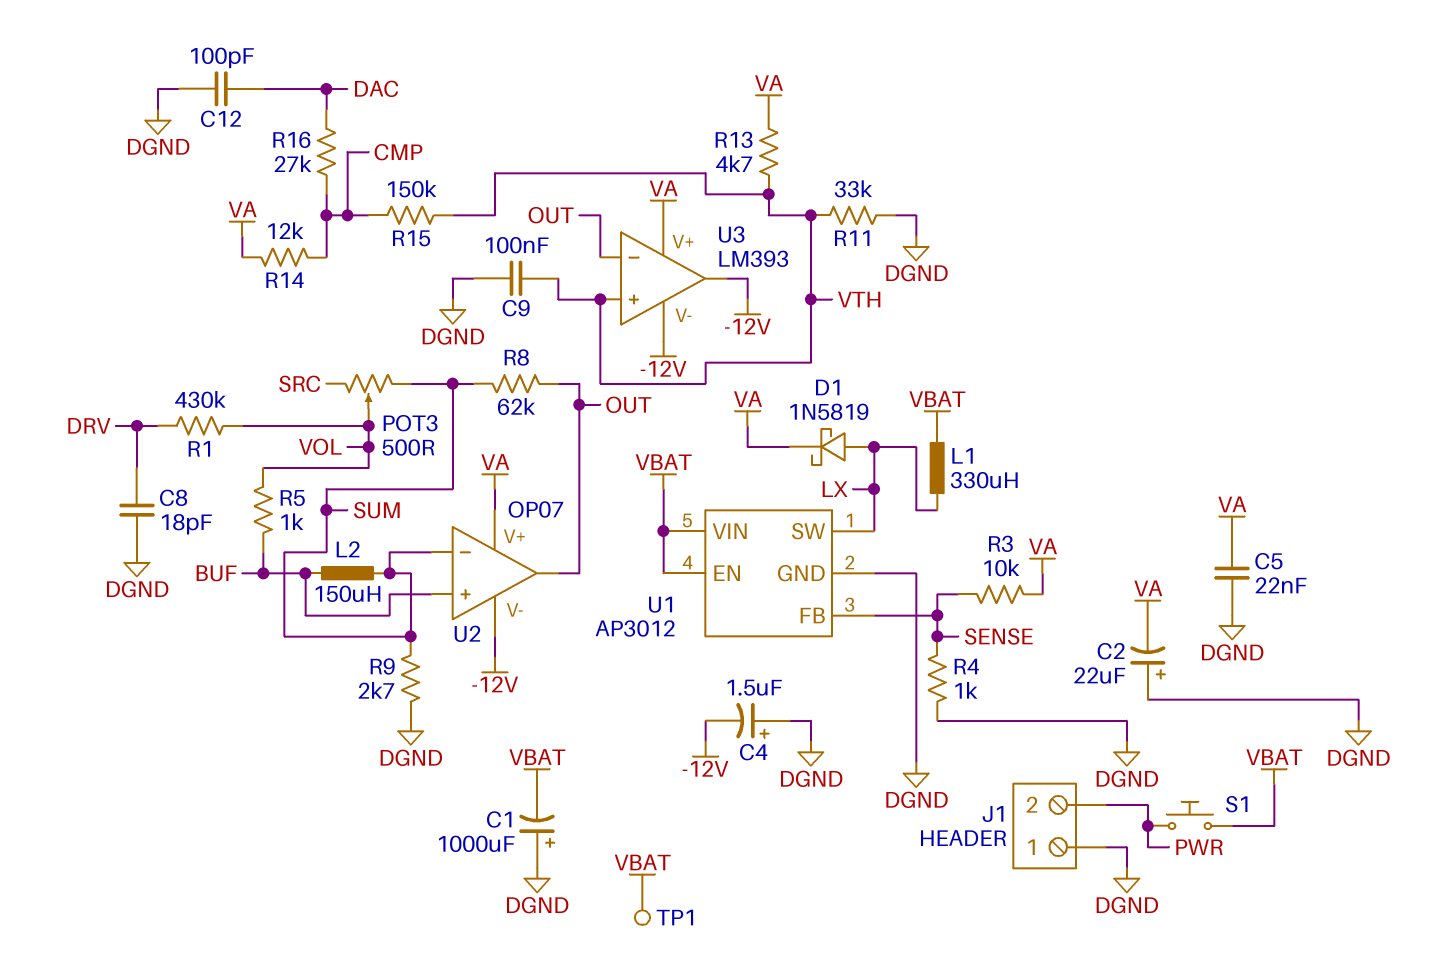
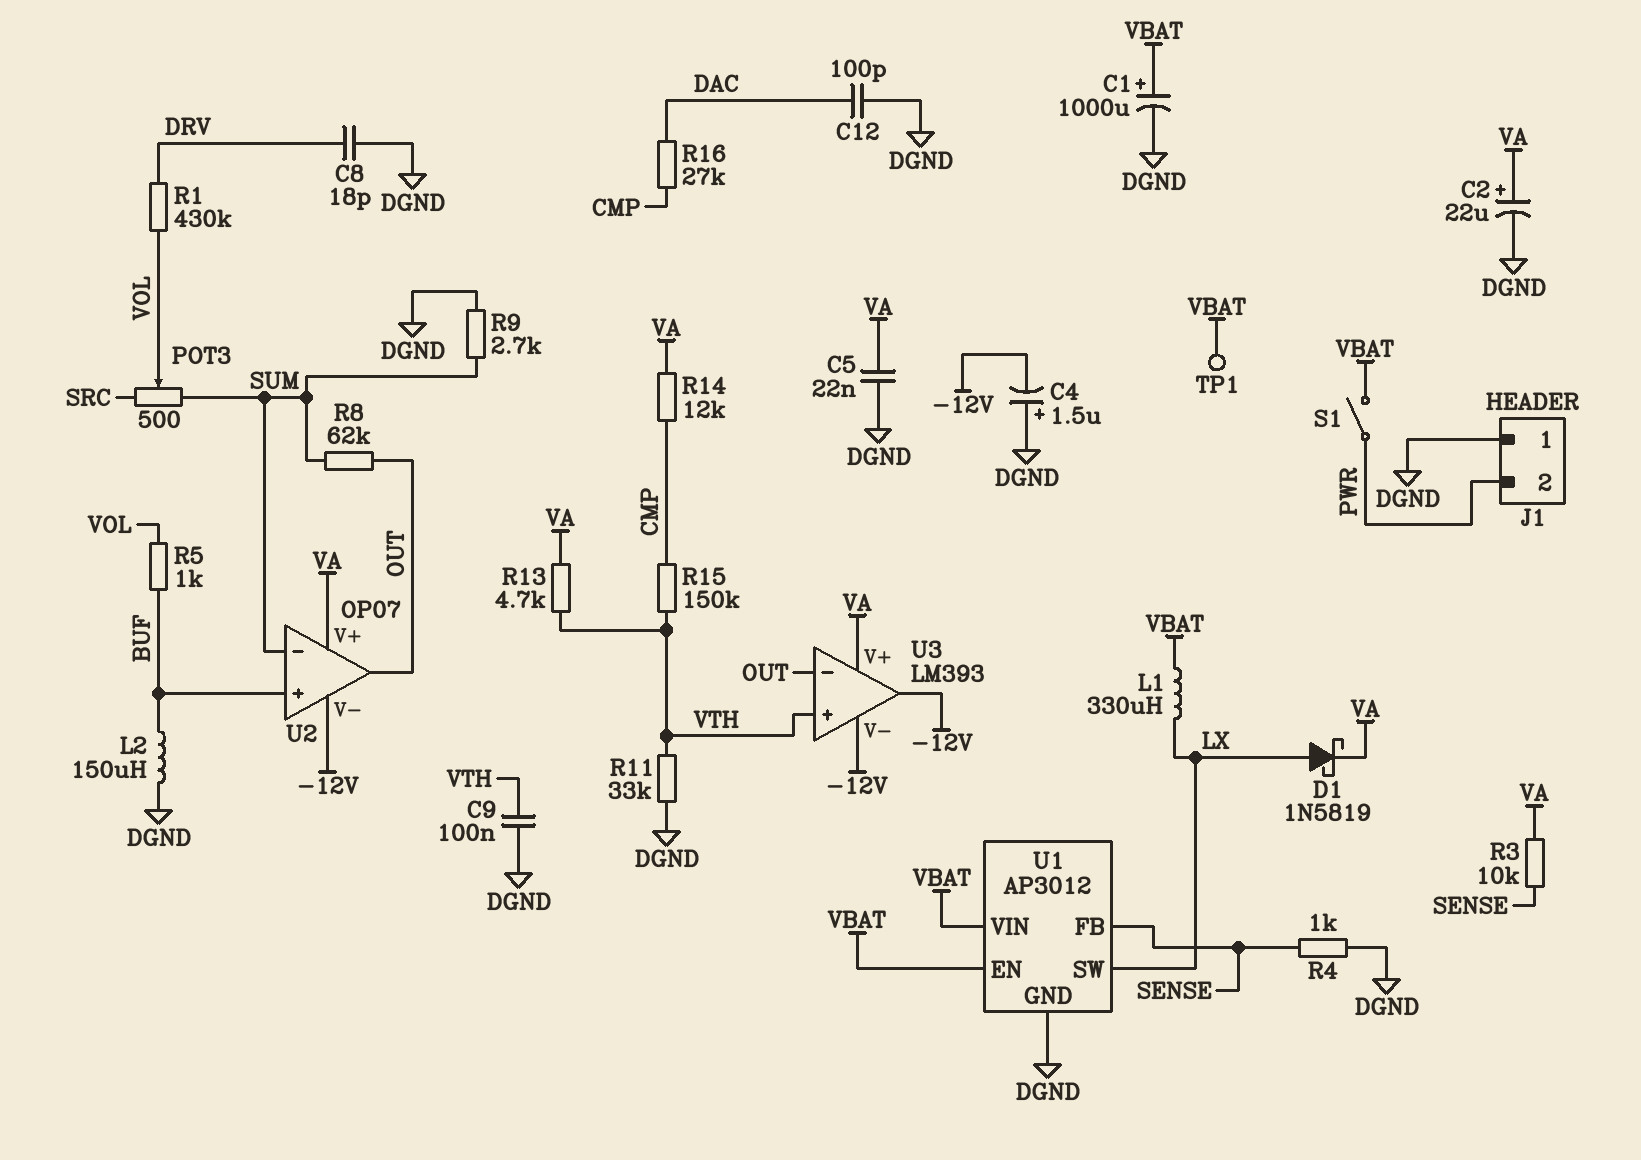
C1: 1000uF (plus DGND, minus VBAT) -> 1000uF (plus VBAT, minus DGND)
C2: 22uF (plus DGND, minus VA) -> 22uF (plus VA, minus DGND)
L2: 150uH (BUF, SUM) -> 150uH (BUF, DGND)
S1: button (PWR, VBAT) -> switch (PWR, VBAT)

